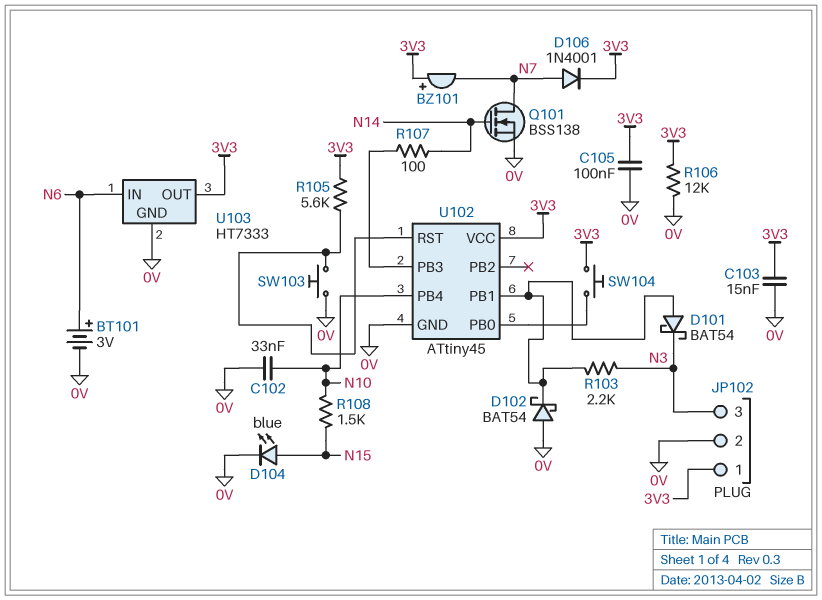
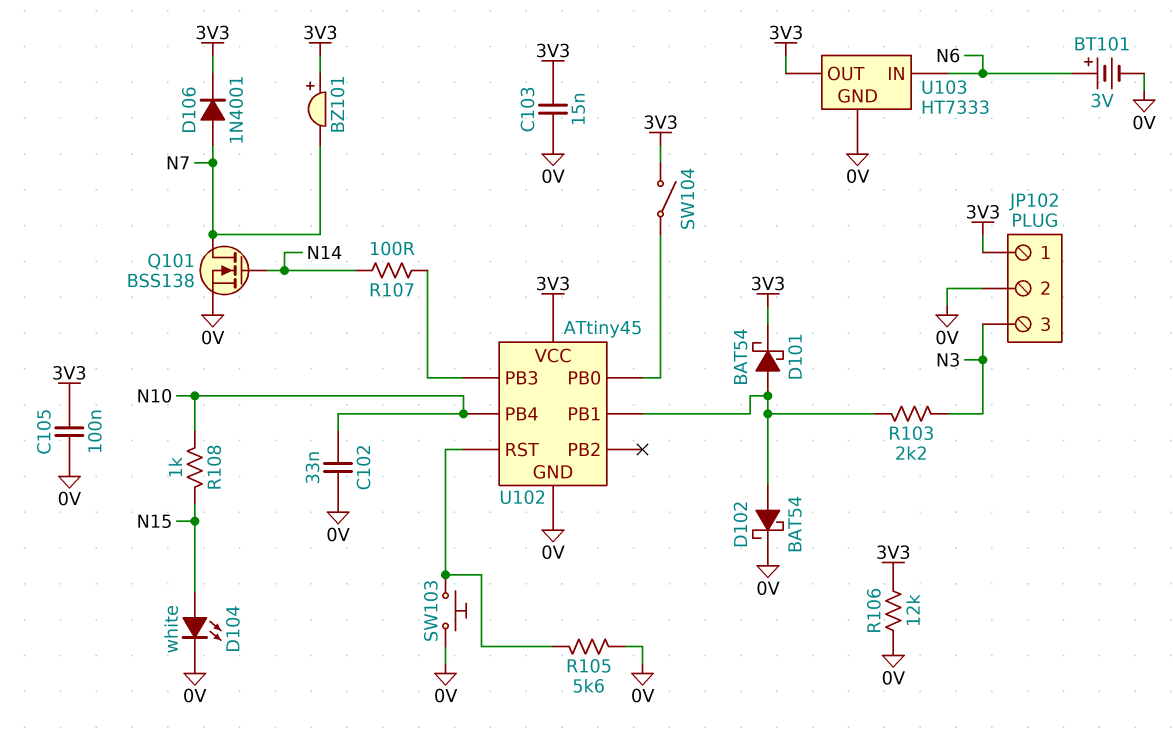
D101: schottky BAT54 (A U102/PB1, K N3) -> schottky BAT54 (A U102/PB1, K 3V3)
D102: schottky BAT54 (A 0V, K U102/PB1) -> schottky BAT54 (A U102/PB1, K 0V)
D104: LED blue (A N15, K 0V) -> LED white (A N15, K 0V)
R105: 5.6k (3V3, U102/RST) -> 5.6k (0V, U102/RST)
R108: 1.5k (N10, N15) -> 1k (N10, N15)
SW104: button (3V3, U102/PB0) -> switch (3V3, U102/PB0)

